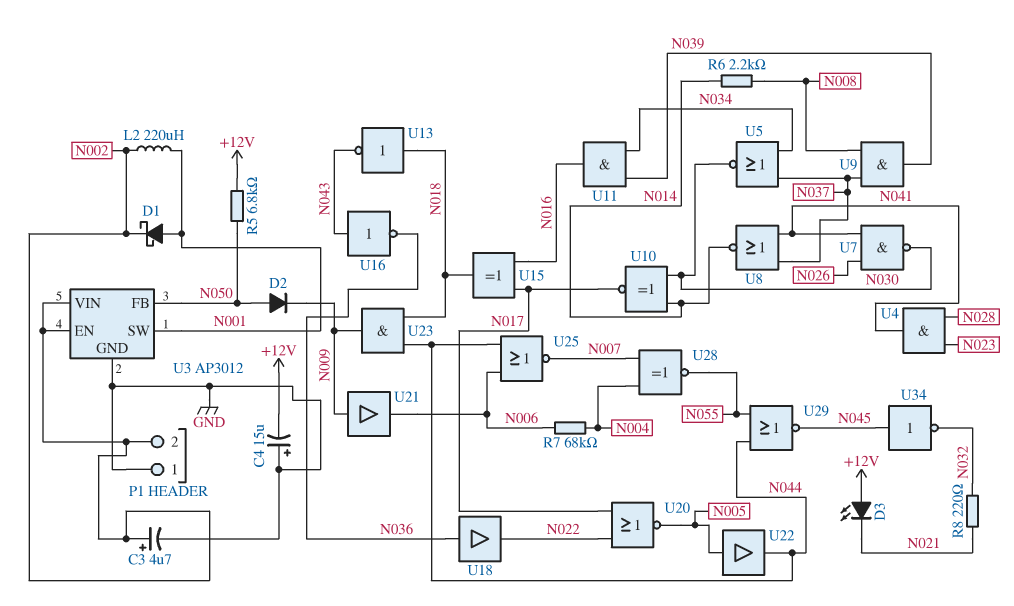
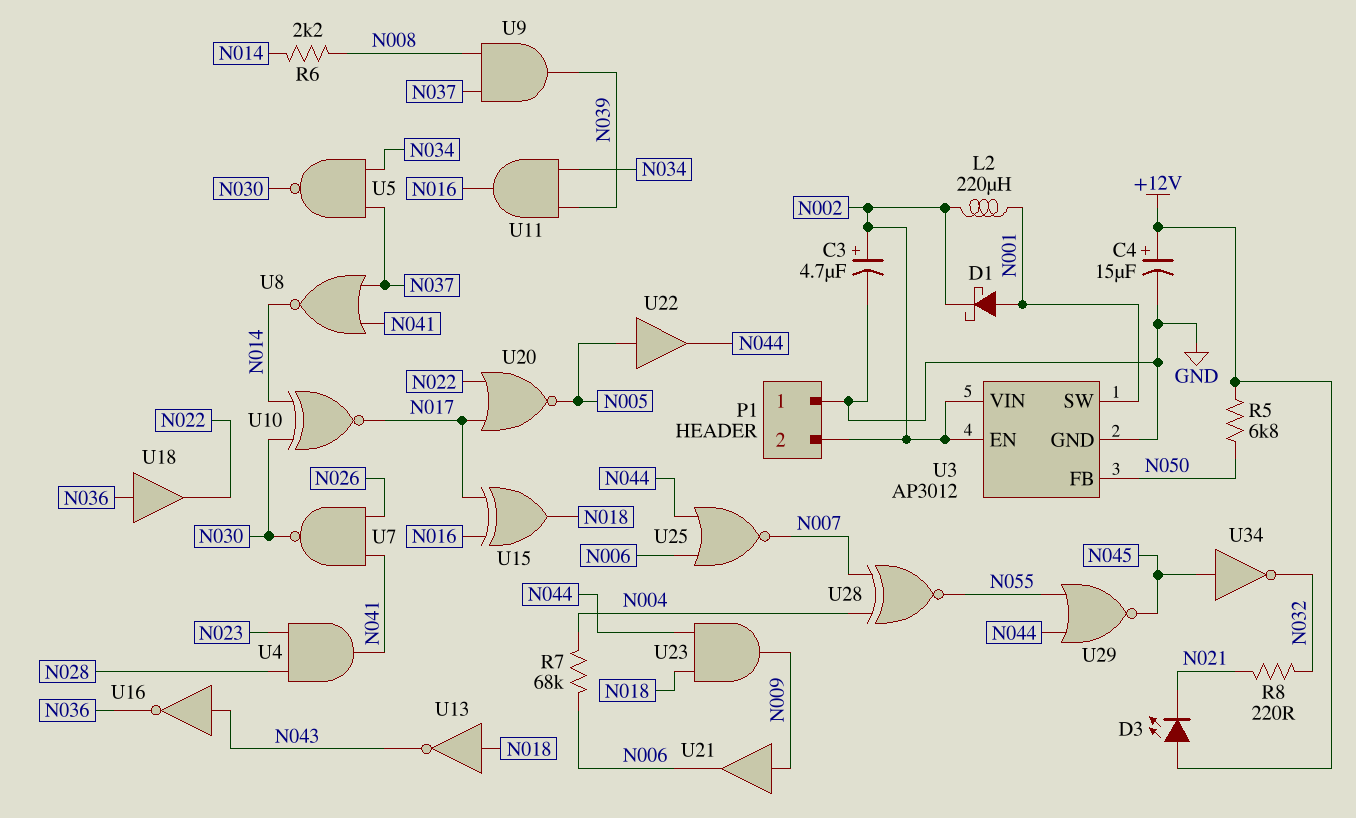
C4: 15uF (plus GND, minus +12V) -> 15uF (plus +12V, minus GND)
D2: diode (A N050, K N009) -> none
U5: NOR (in N034, in N037, out N030) -> NAND (in N034, in N037, out N030)

